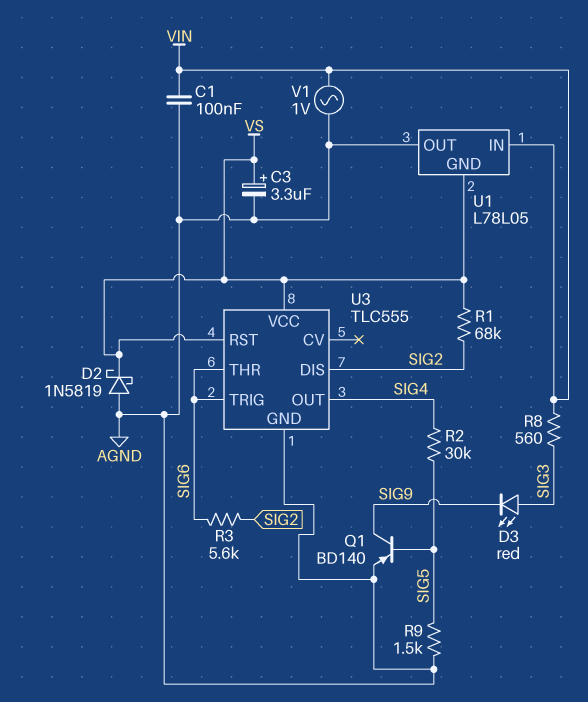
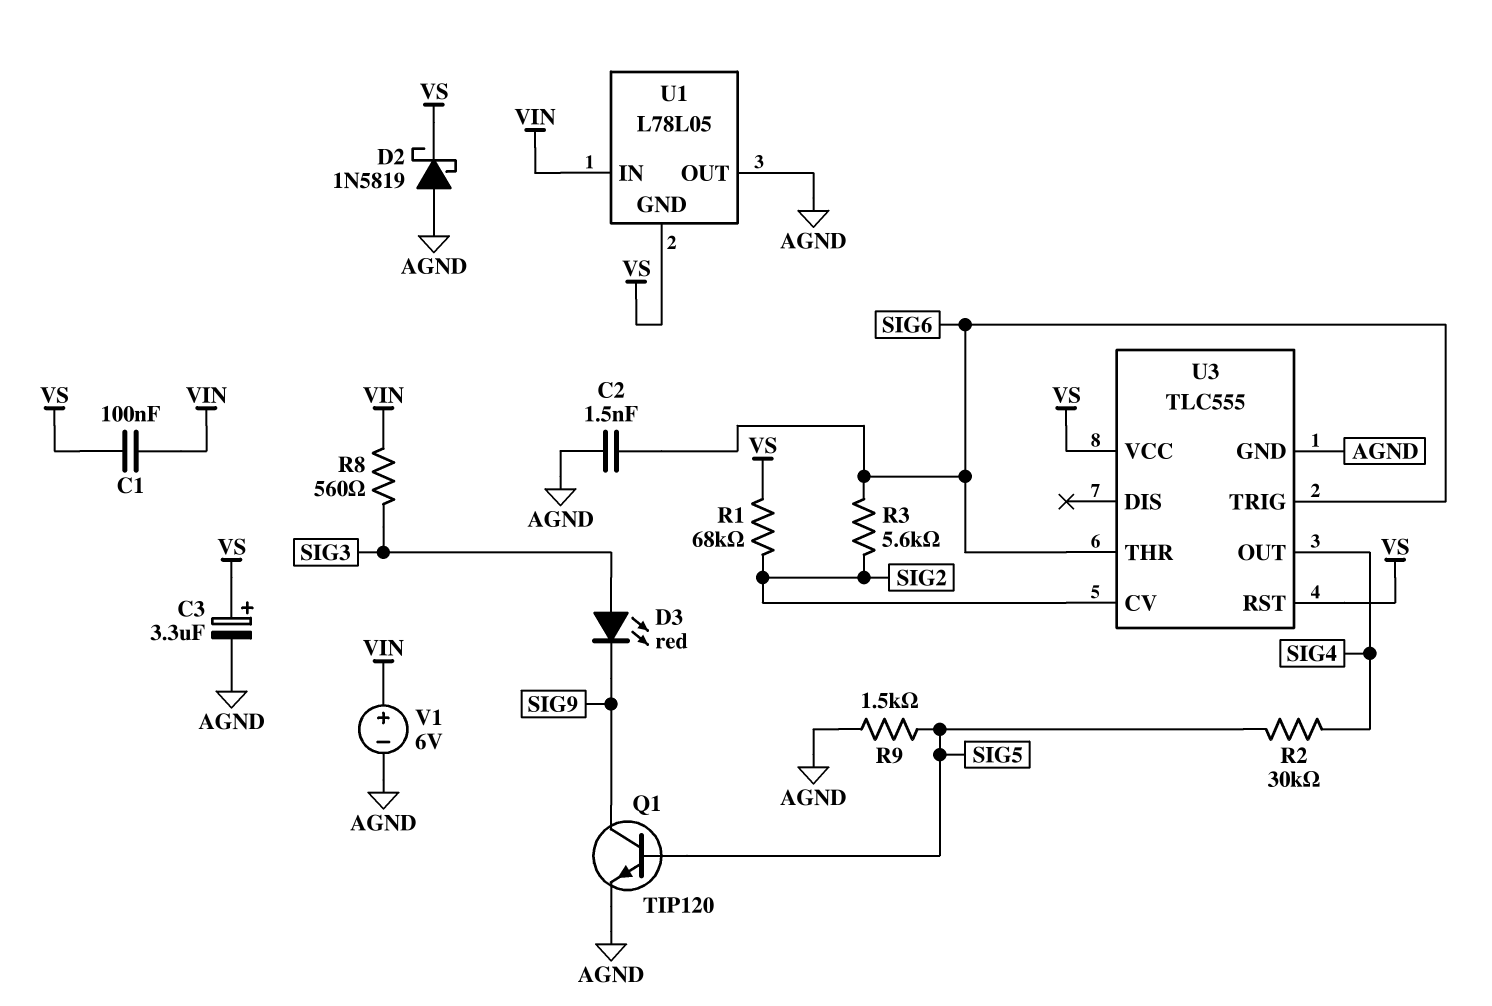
C1: 100nF (AGND, VIN) -> 100nF (VIN, VS)
C2: none -> 1.5nF (AGND, SIG6)
Q1: PNP BD140 (B SIG5, C SIG9, E AGND) -> NPN TIP120 (B SIG5, C SIG9, E AGND)
U3 pin CV: none -> SIG2
U3 pin DIS: SIG2 -> none
V1: AC 1V (AGND, VIN) -> 6V (plus VIN, minus AGND)

